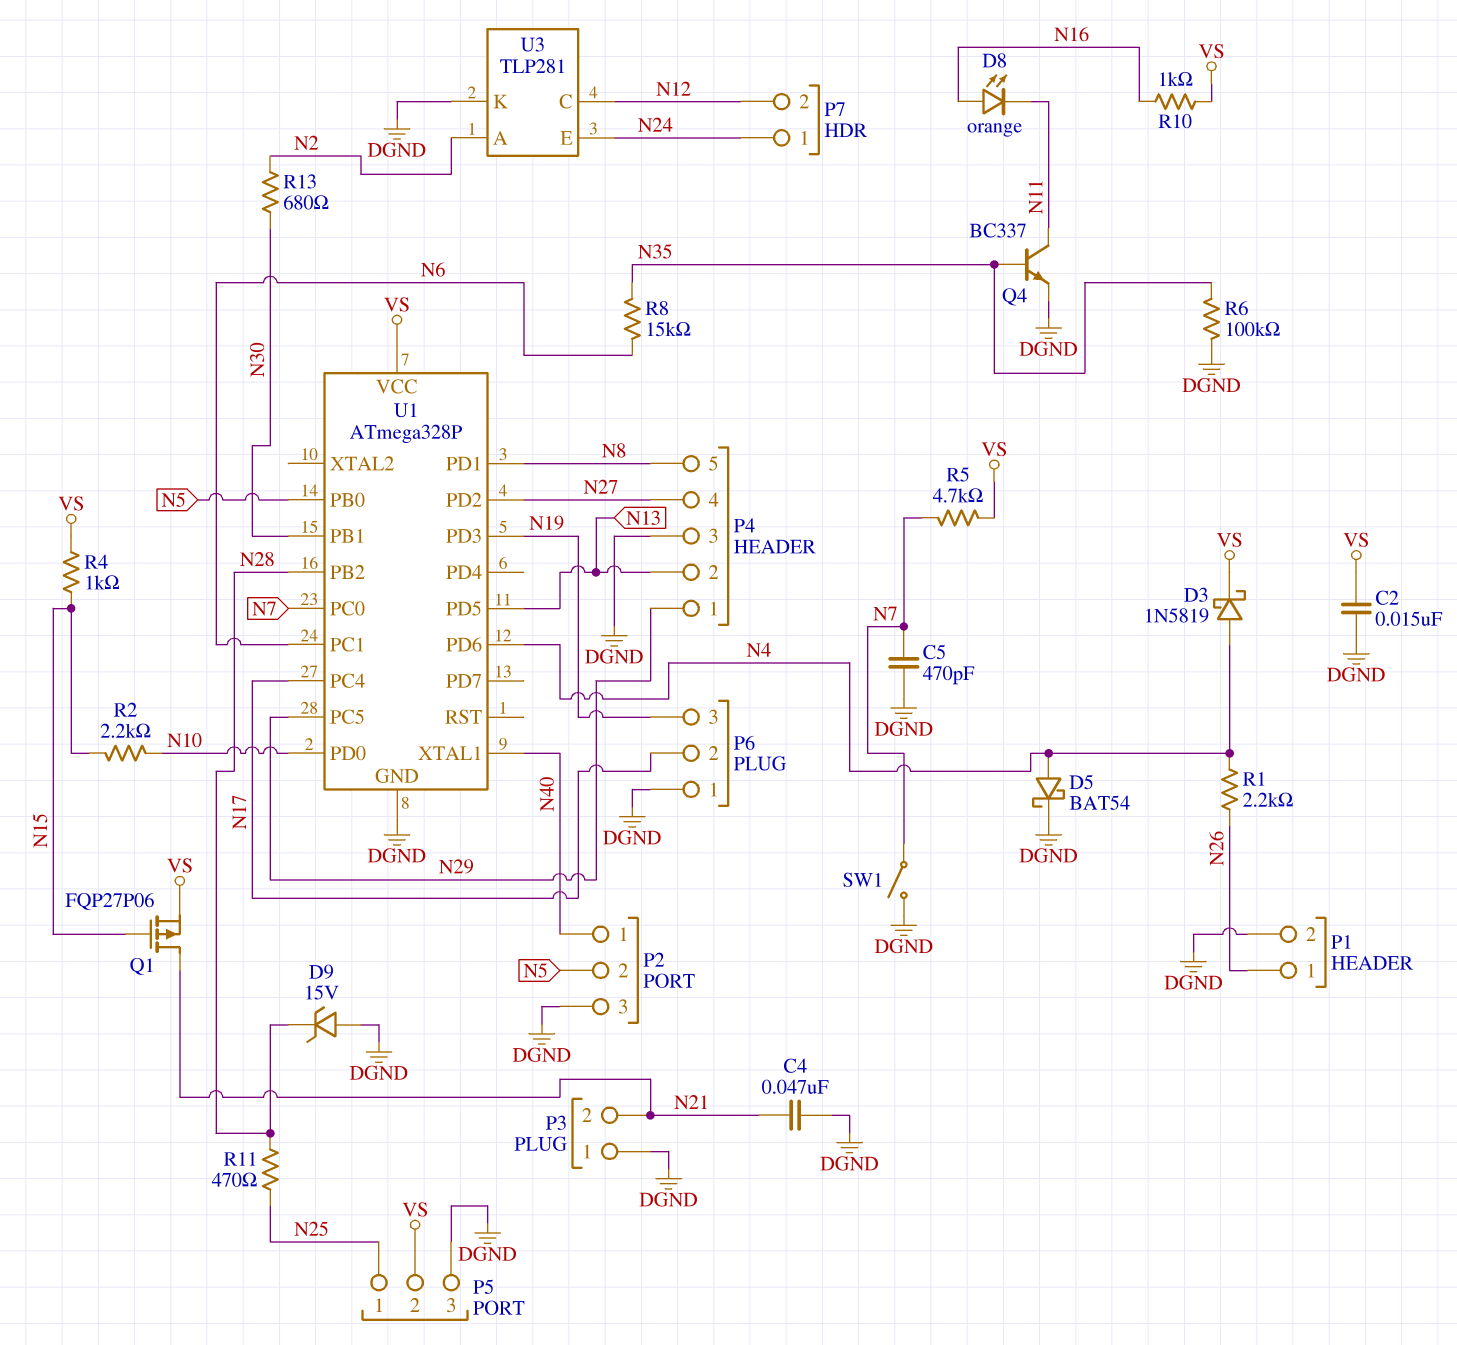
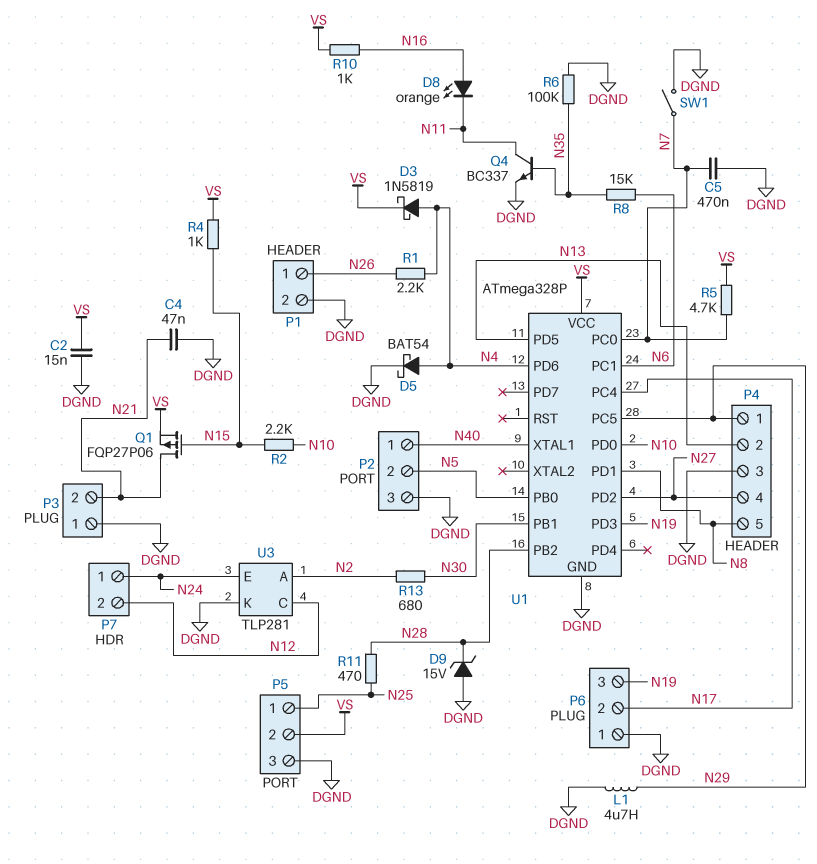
C5: 470pF (DGND, N7) -> 470nF (DGND, N7)
L1: none -> 4.7uH (DGND, N29)

